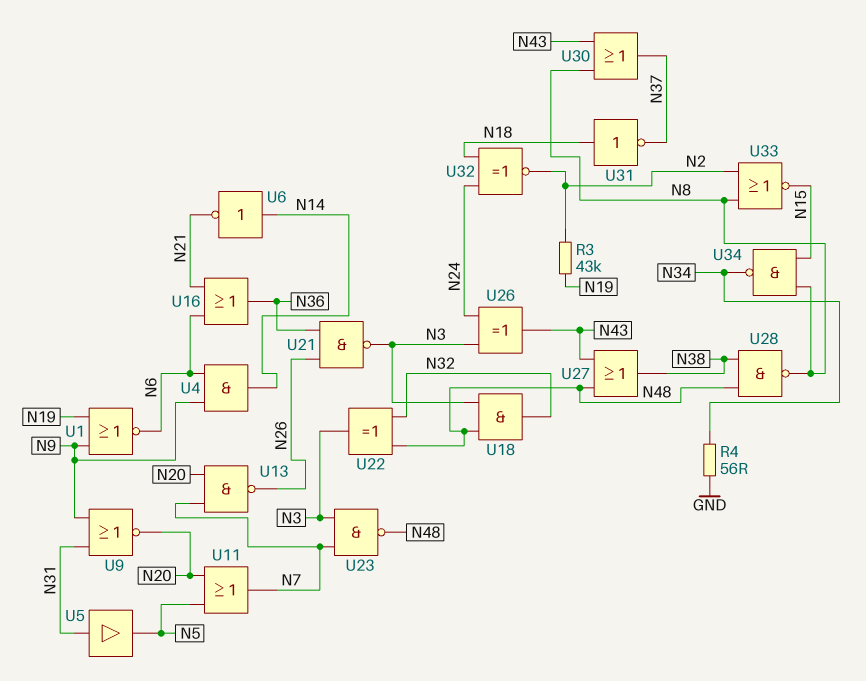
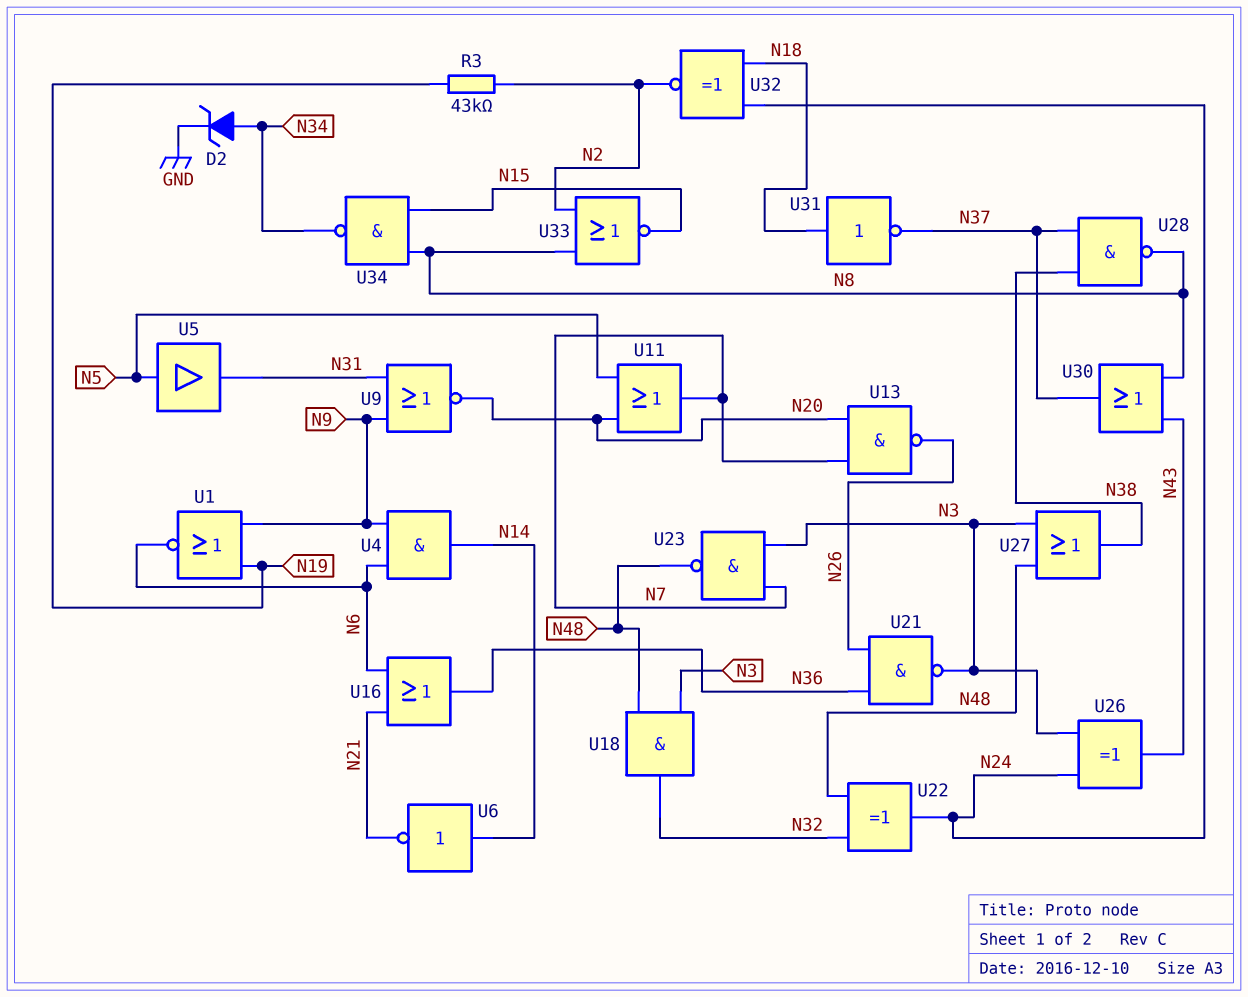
D2: none -> zener (A N34, K GND)
R4: 56 (GND, N34) -> none
U5: buffer (in N31, out N5) -> buffer (in N5, out N31)
U22: XOR (in N32, in N48, out N3) -> XOR (in N32, in N48, out N24)
U27: OR (in N43, in N48, out N38) -> OR (in N3, in N48, out N38)
U28: NAND (in N38, in N48, out N8) -> NAND (in N37, in N38, out N8)

